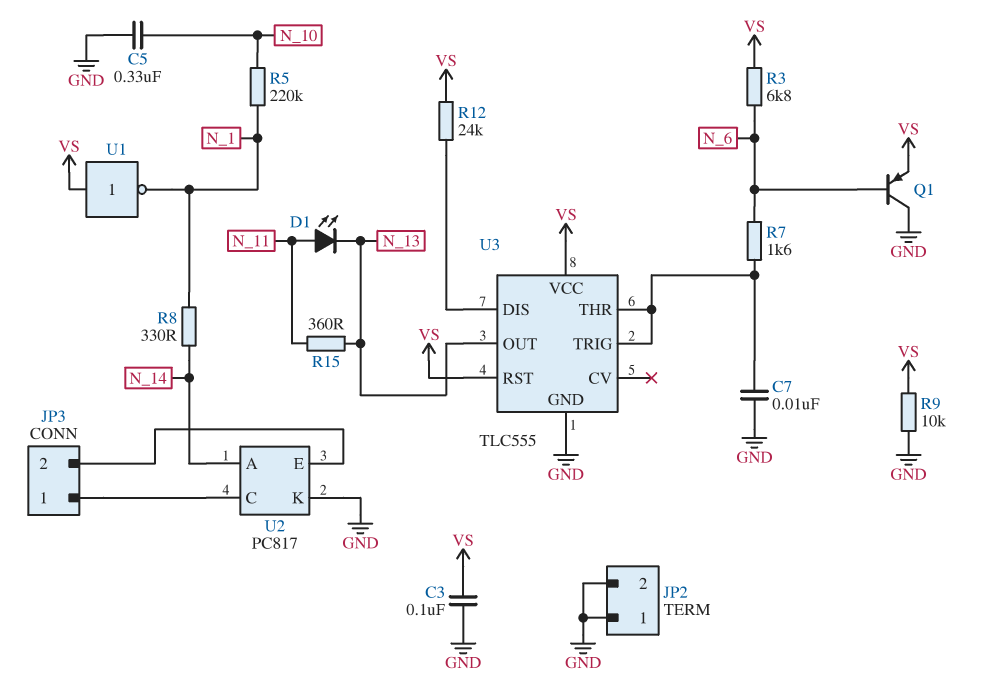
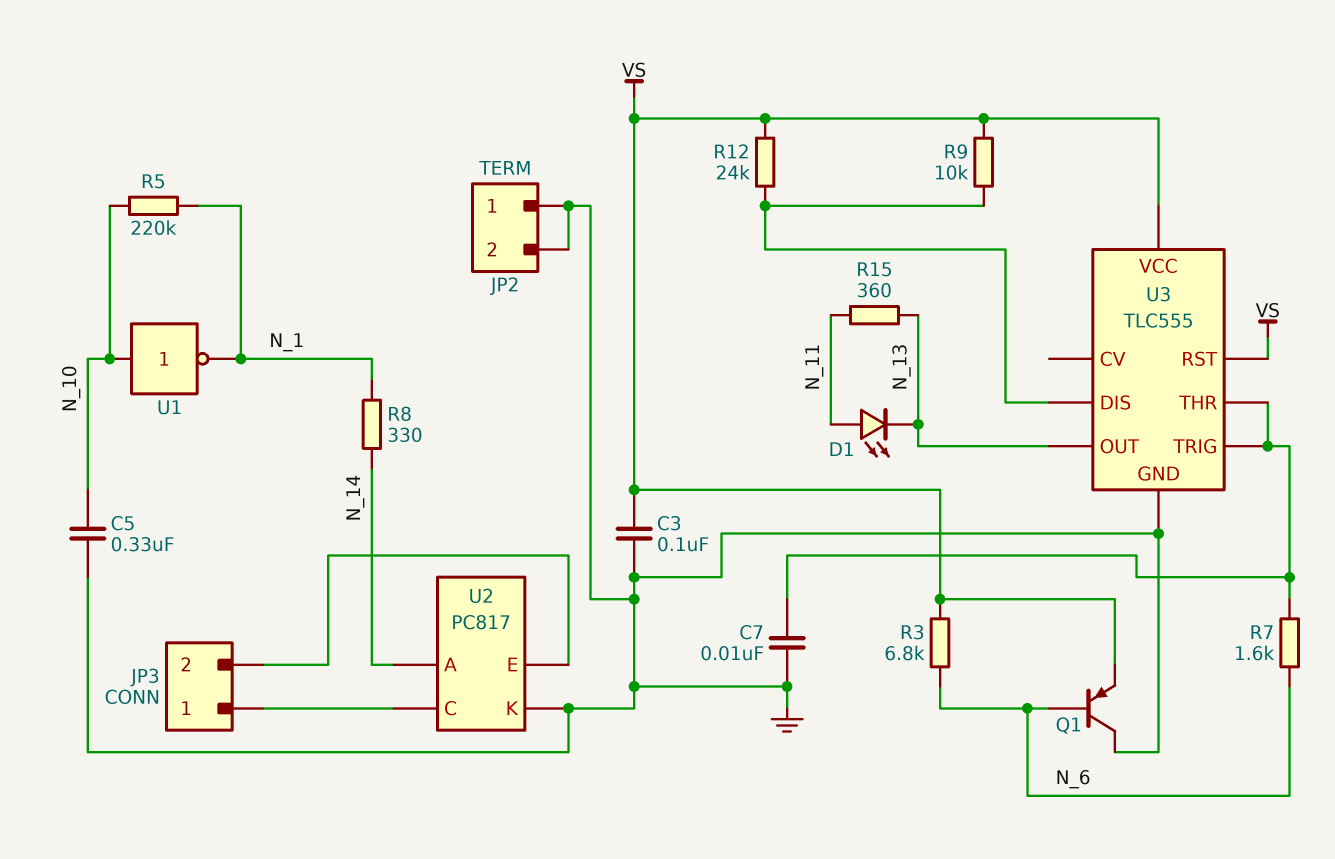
R9: 10k (GND, VS) -> 10k (U3/DIS, VS)
U1: NOT (in VS, out N_1) -> NOT (in N_10, out N_1)

